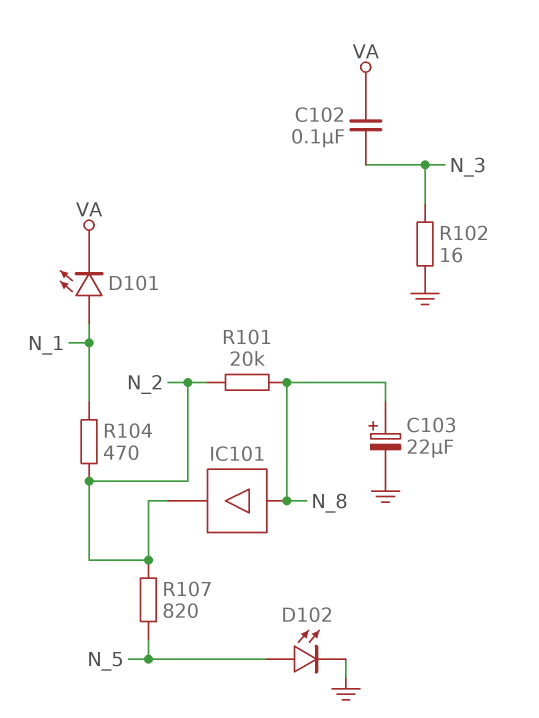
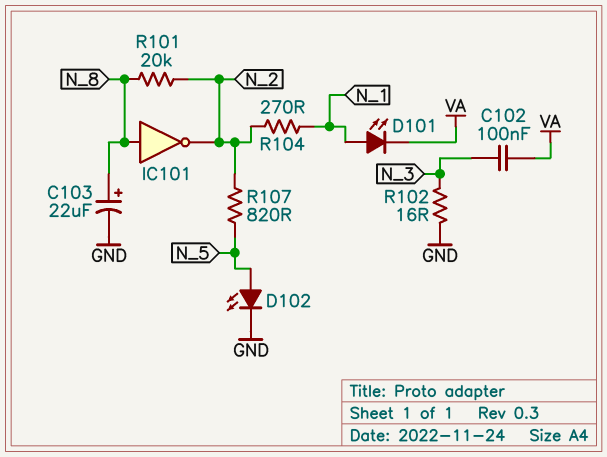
IC101: buffer (in N_8, out N_2) -> NOT (in N_8, out N_2)
R104: 470 (N_1, N_2) -> 270 (N_1, N_2)

